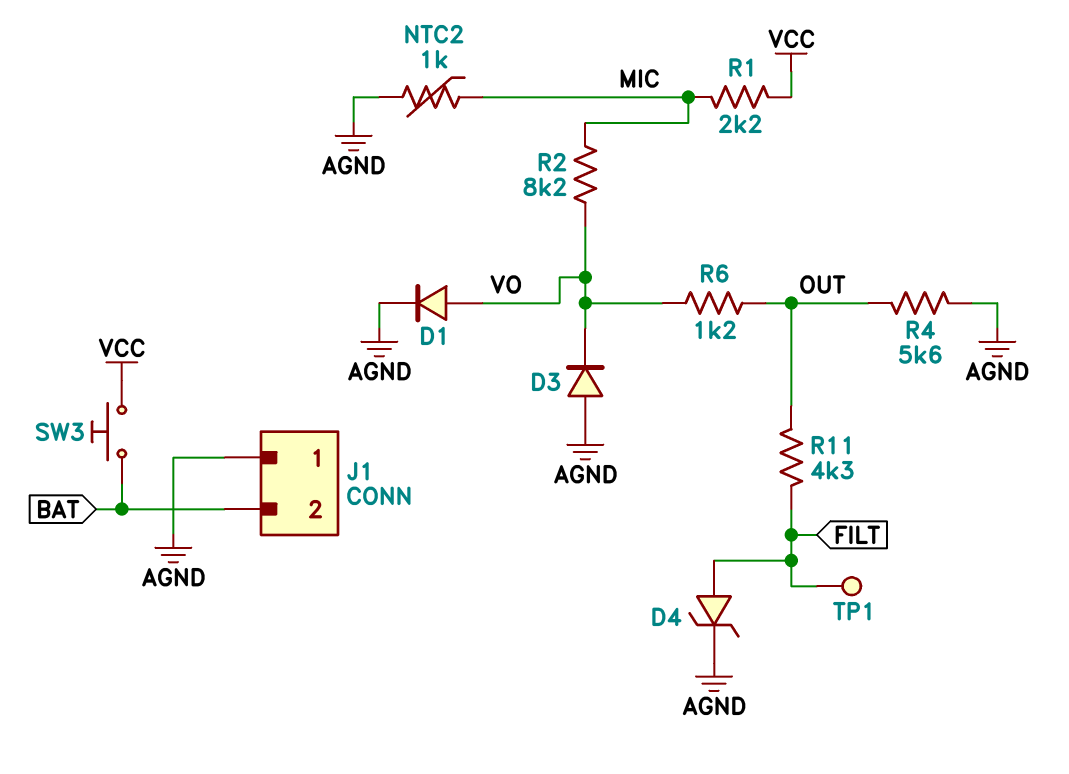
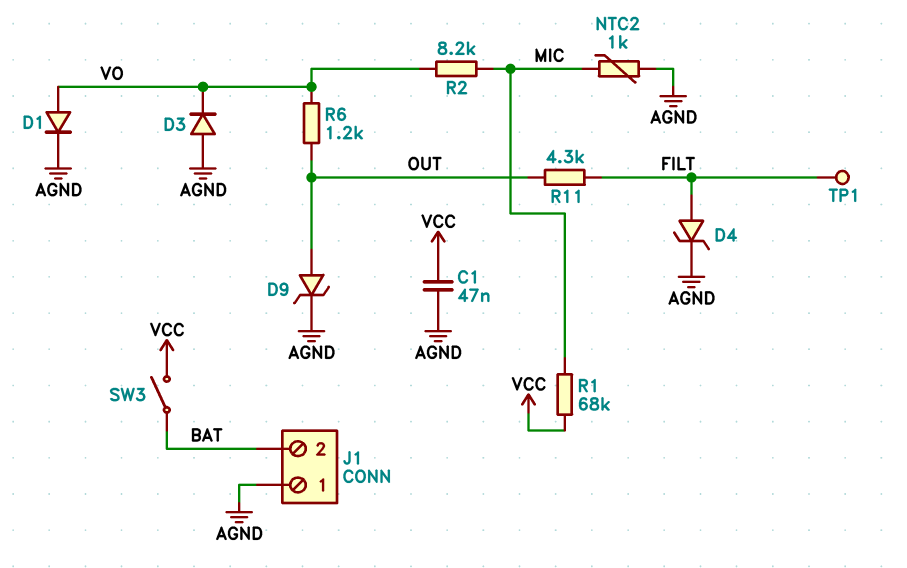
C1: none -> 47nF (AGND, VCC)
D9: none -> zener (A OUT, K AGND)
R1: 2.2k (MIC, VCC) -> 68k (MIC, VCC)
R4: 5.6k (AGND, OUT) -> none
SW3: button (BAT, VCC) -> switch (BAT, VCC)

